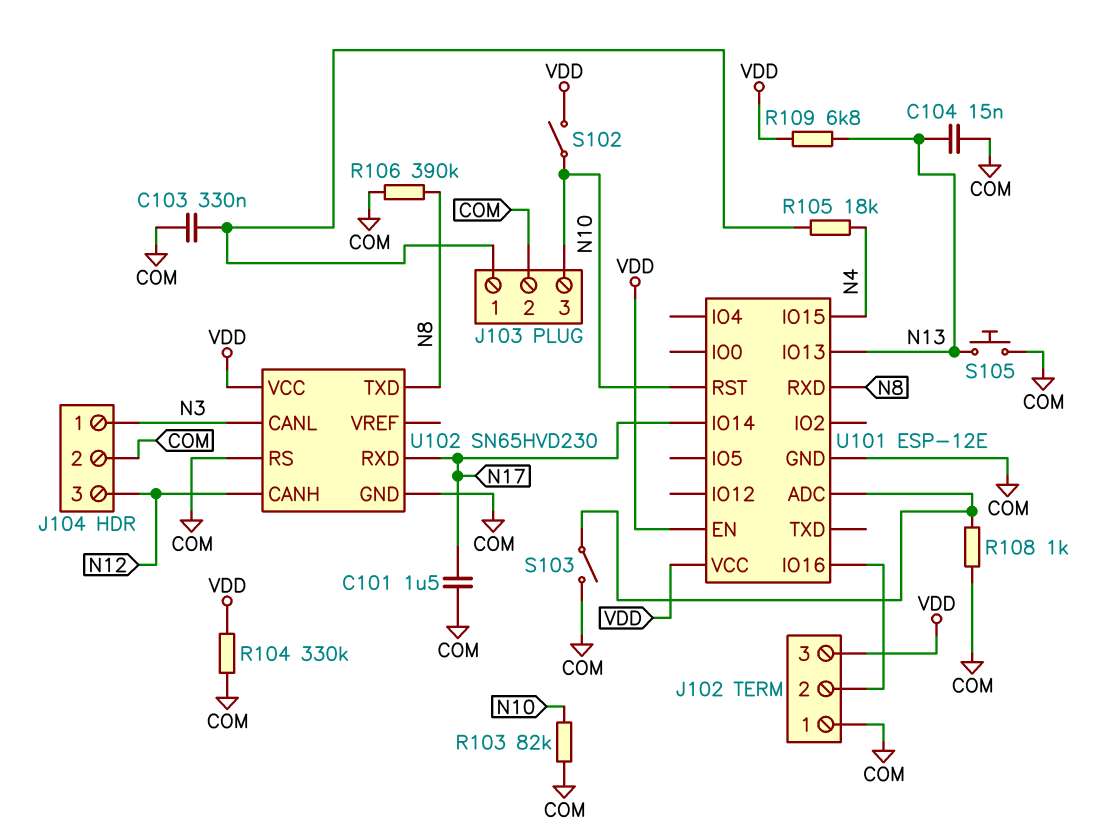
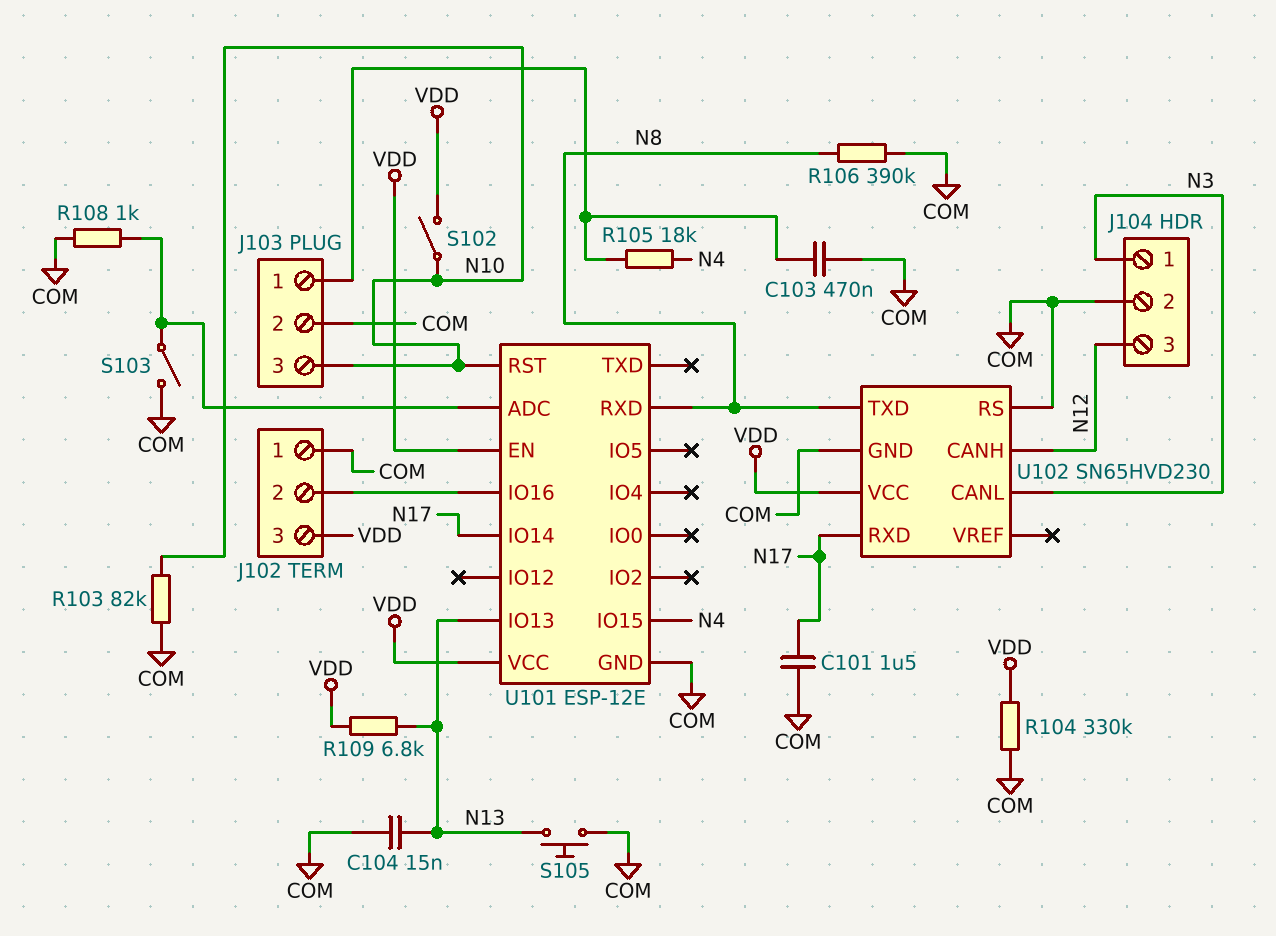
C103: 330nF (COM, J103/1) -> 470nF (COM, J103/1)

